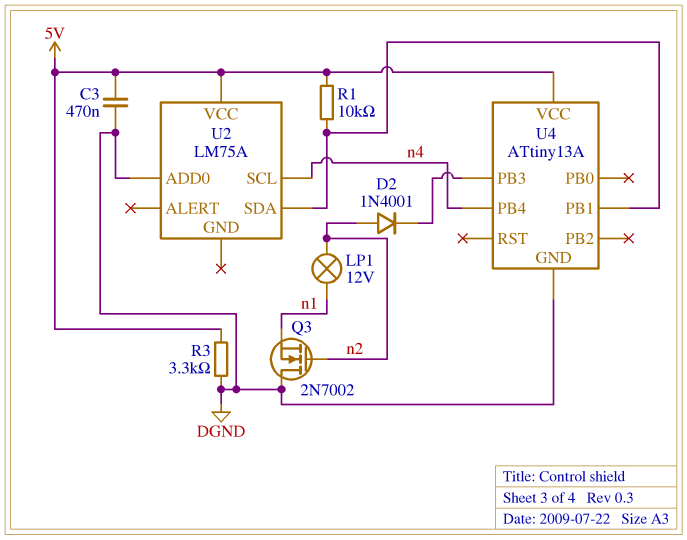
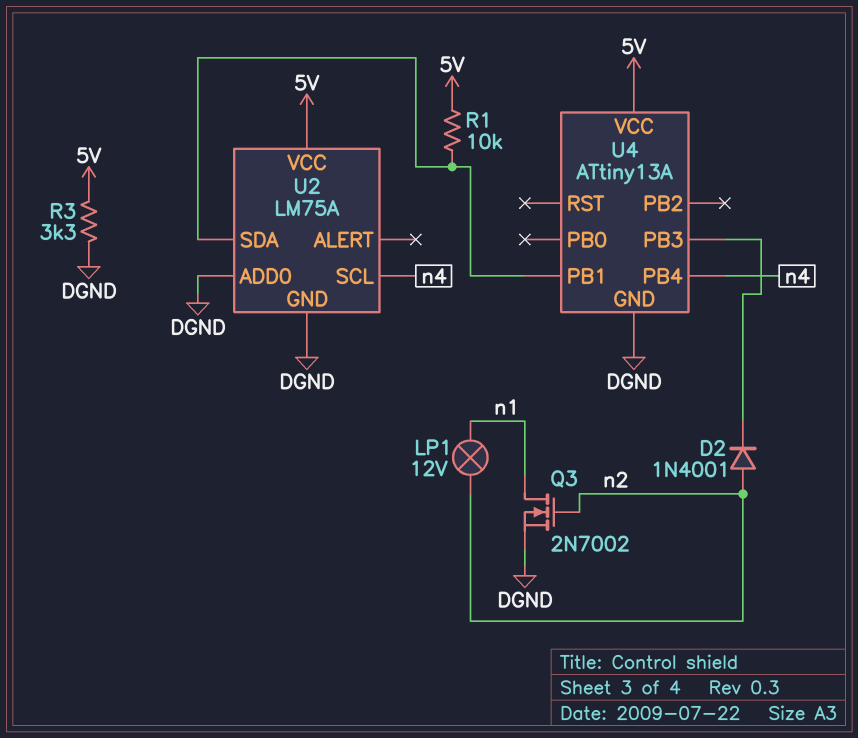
C3: 470nF (5V, DGND) -> none
Q3: NMOS 2N7002 (G n2, D DGND, S n1) -> NMOS 2N7002 (G n2, D n1, S DGND)
U2 pin GND: none -> DGND

